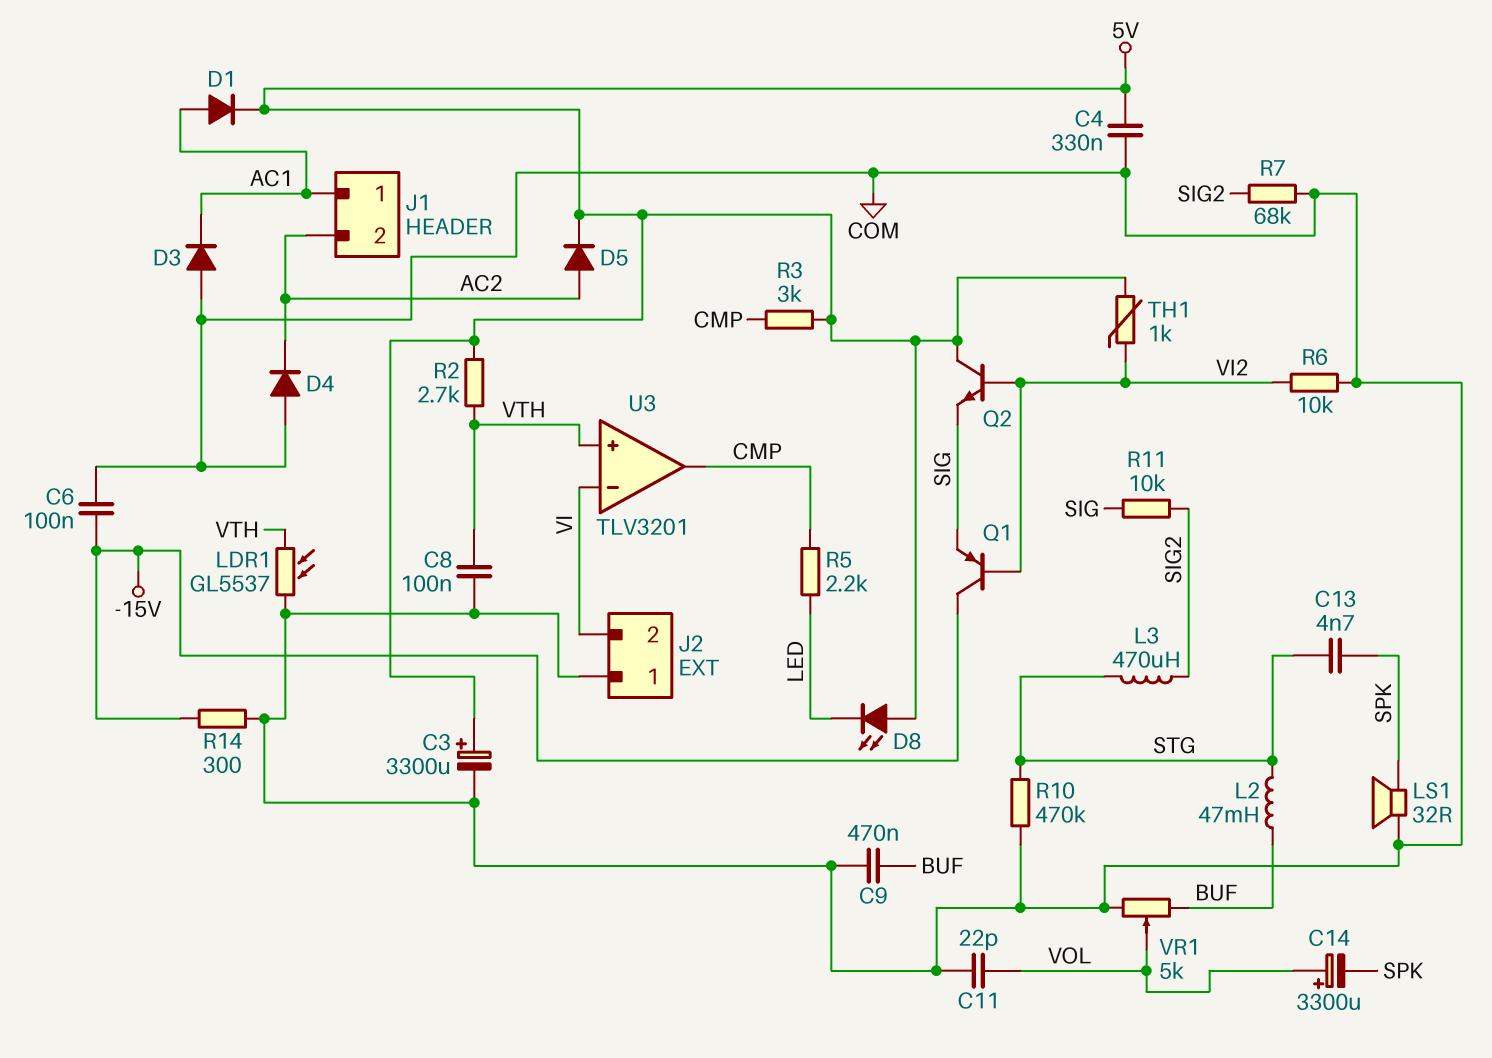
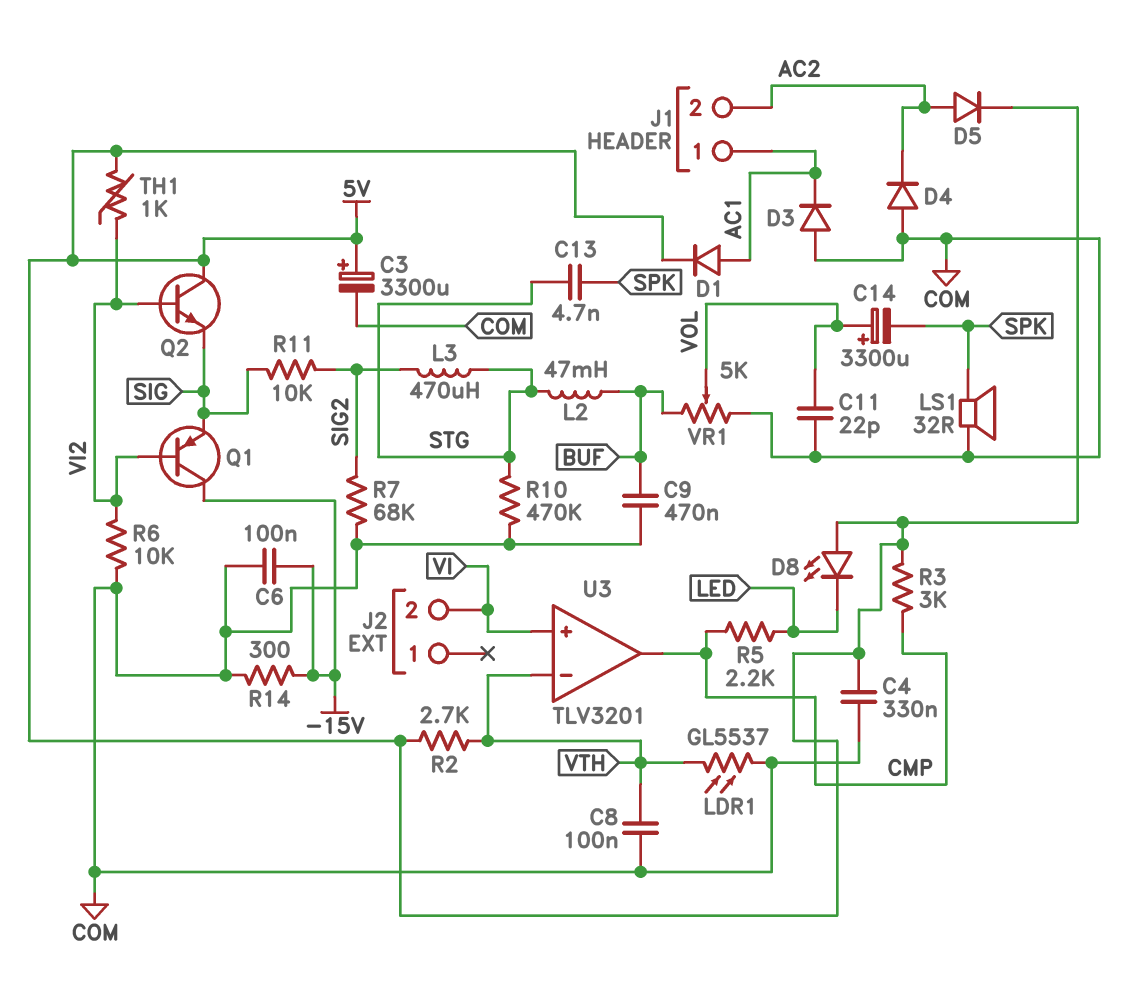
J2 pin 1: COM -> none
U3 pin in+: VTH -> VI
U3 pin in-: VI -> VTH

